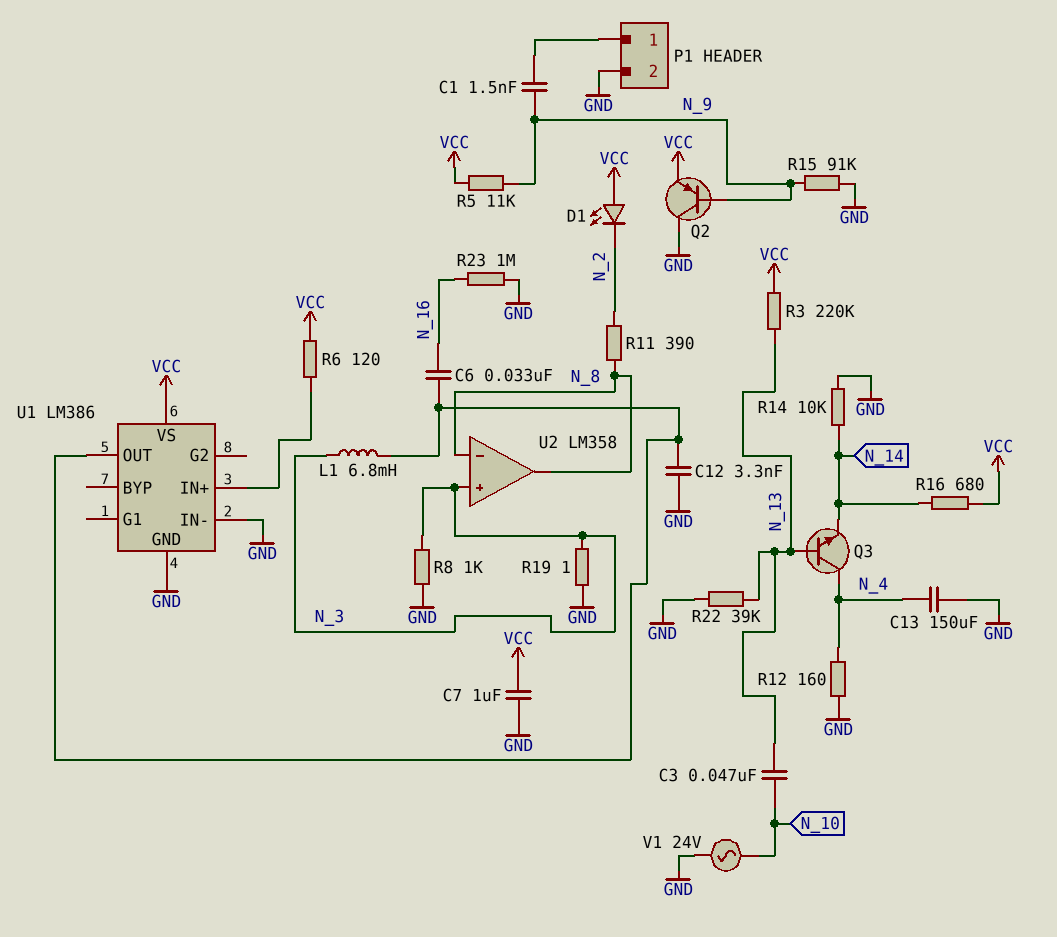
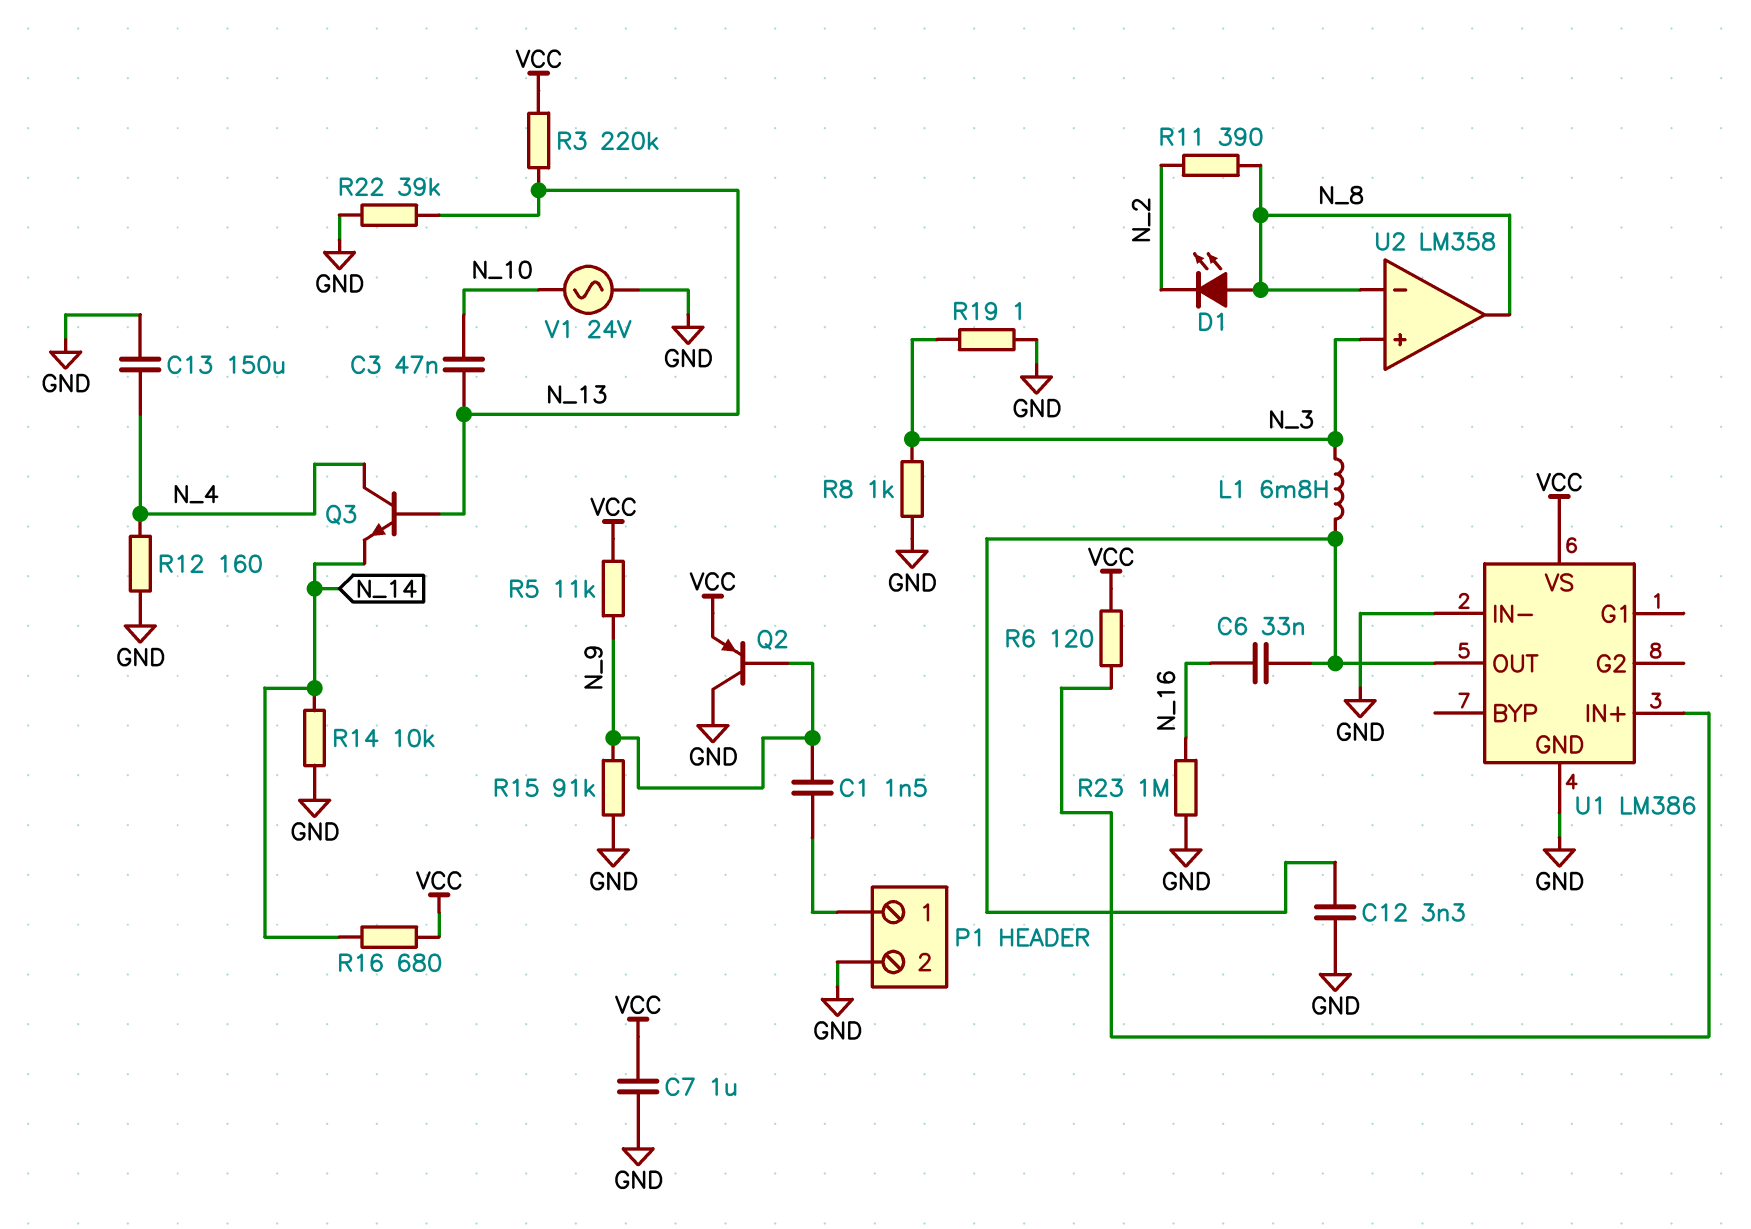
D1: LED (A VCC, K N_2) -> LED (A N_8, K N_2)

